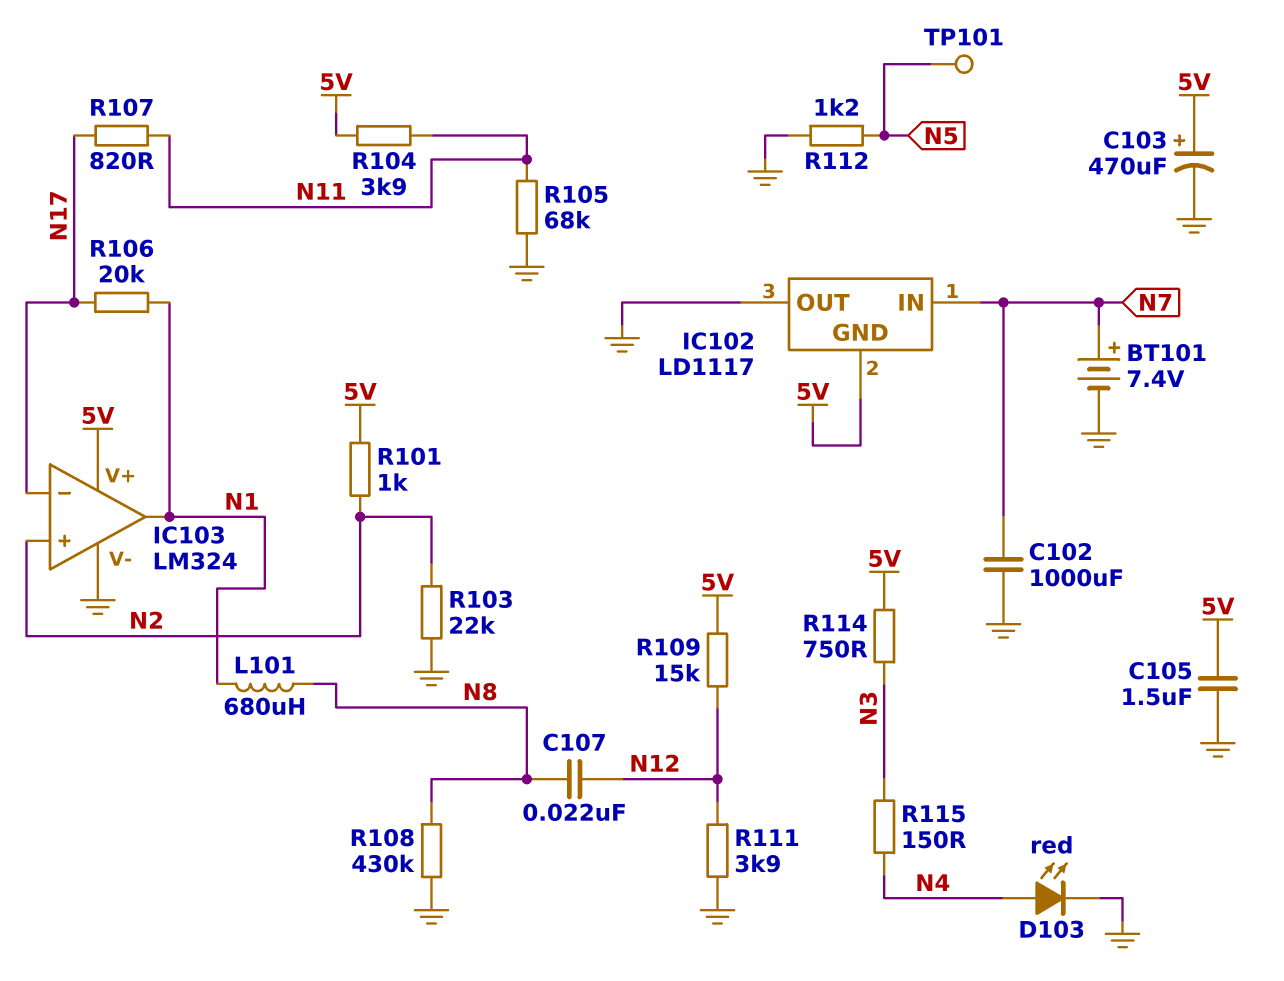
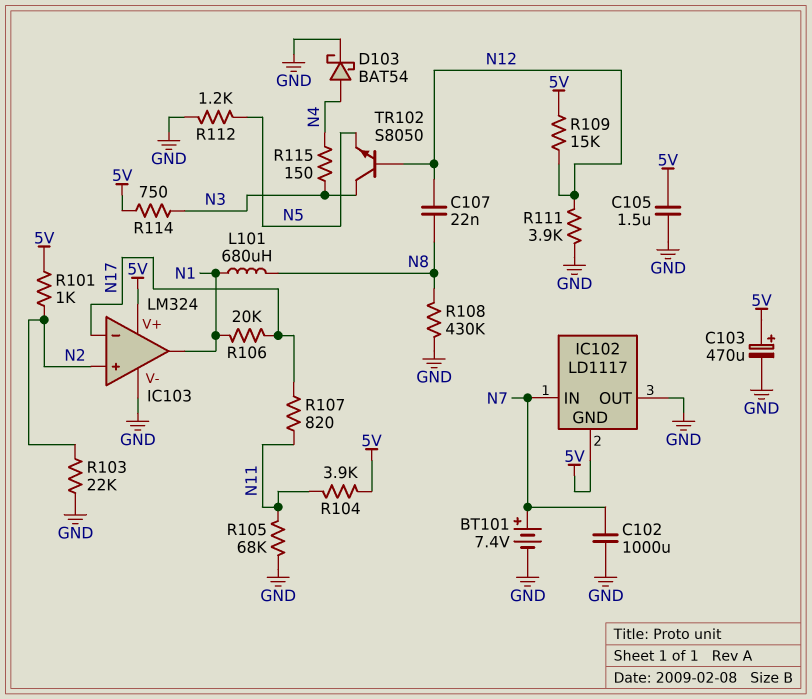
D103: LED red (A N4, K GND) -> schottky BAT54 (A N4, K GND)
TP101: test point (N5) -> none
TR102: none -> NPN S8050 (B N12, C N3, E N5)

